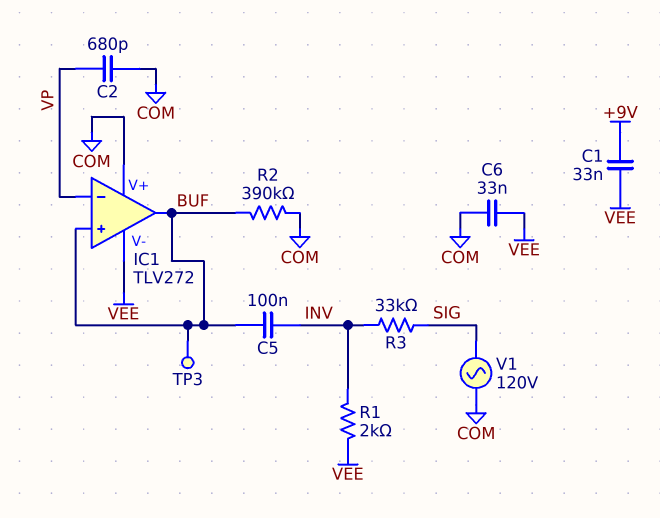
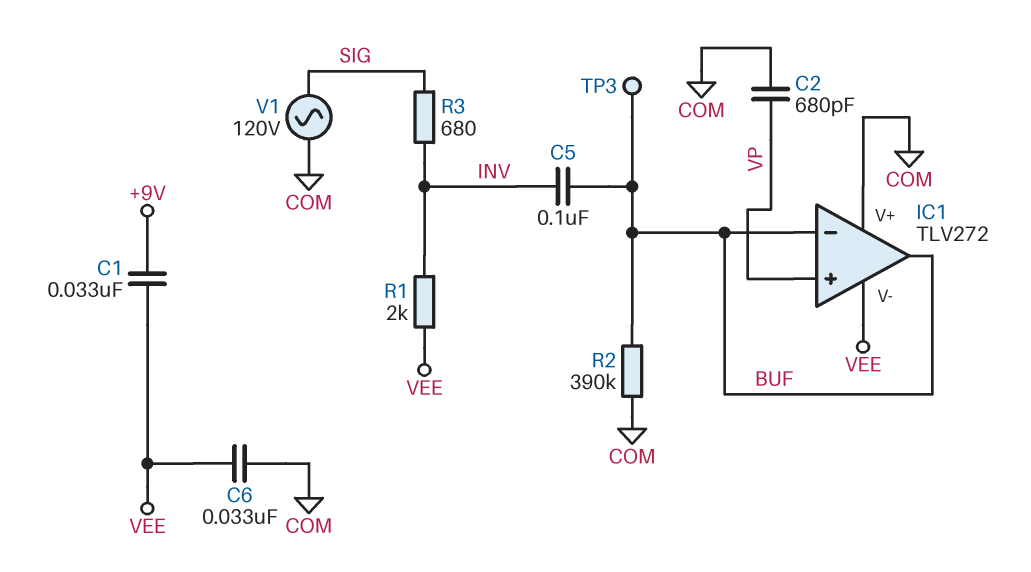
IC1 pin in+: BUF -> VP
IC1 pin in-: VP -> BUF
R3: 33k (INV, SIG) -> 680 (INV, SIG)

